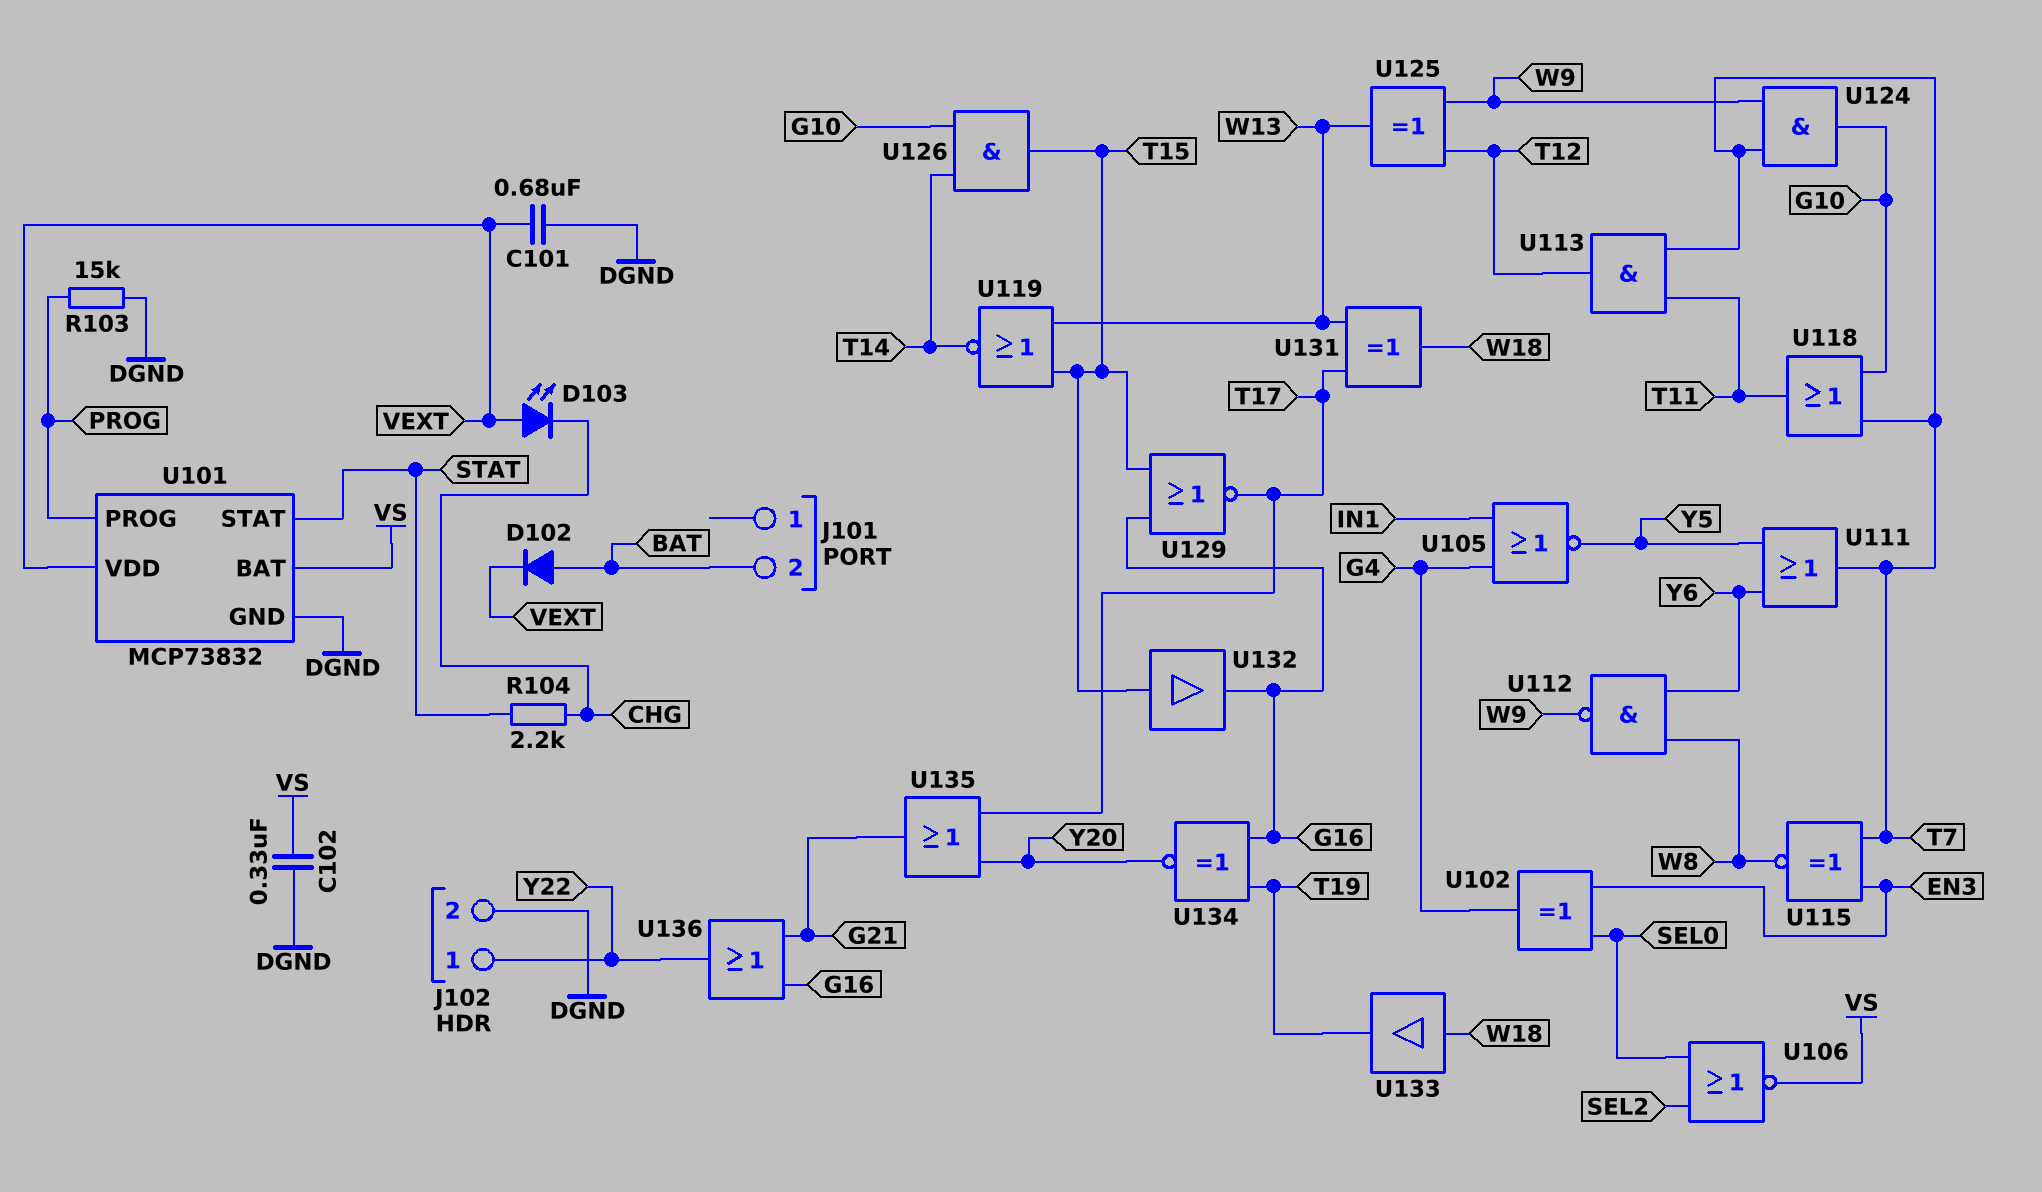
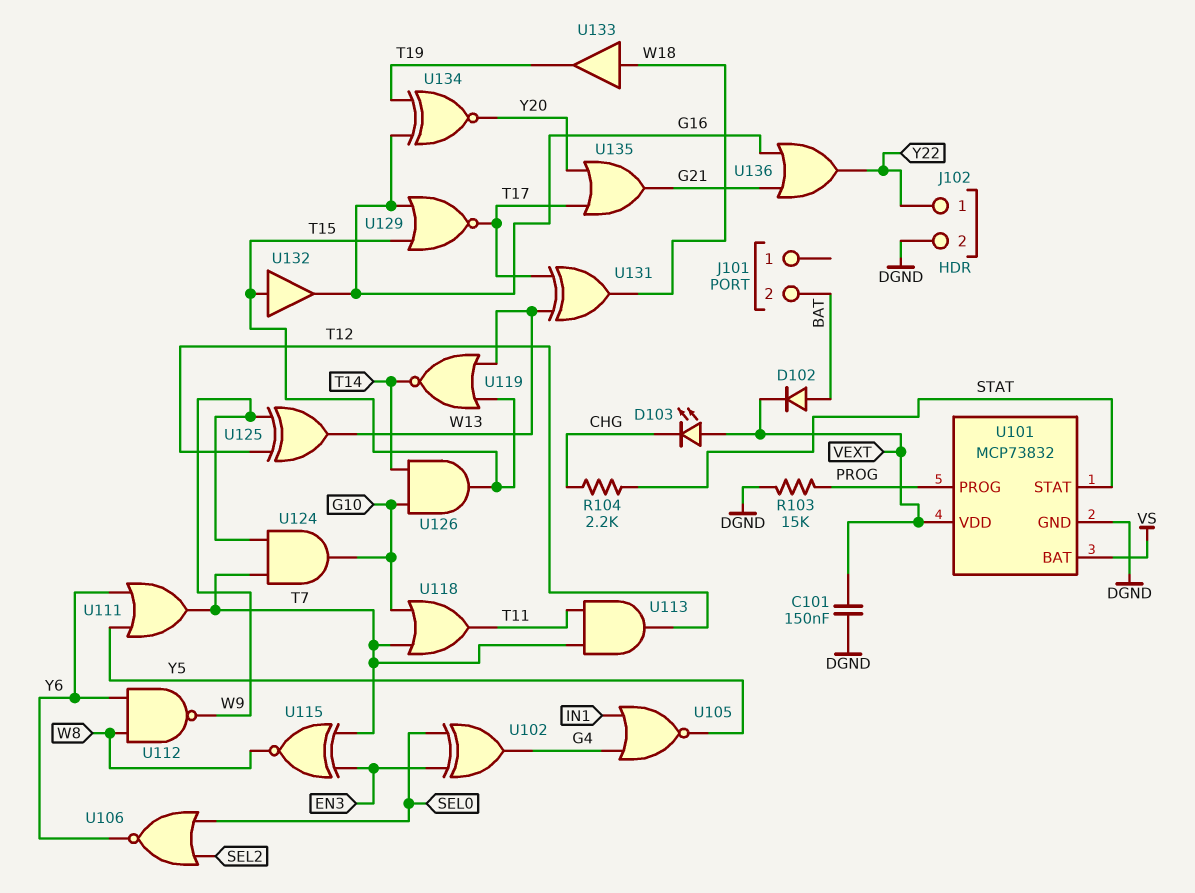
C101: 680nF (DGND, VEXT) -> 150nF (DGND, VEXT)
C102: 330nF (DGND, VS) -> none
U106: NOR (in SEL0, in SEL2, out VS) -> NOR (in SEL0, in SEL2, out Y6)

